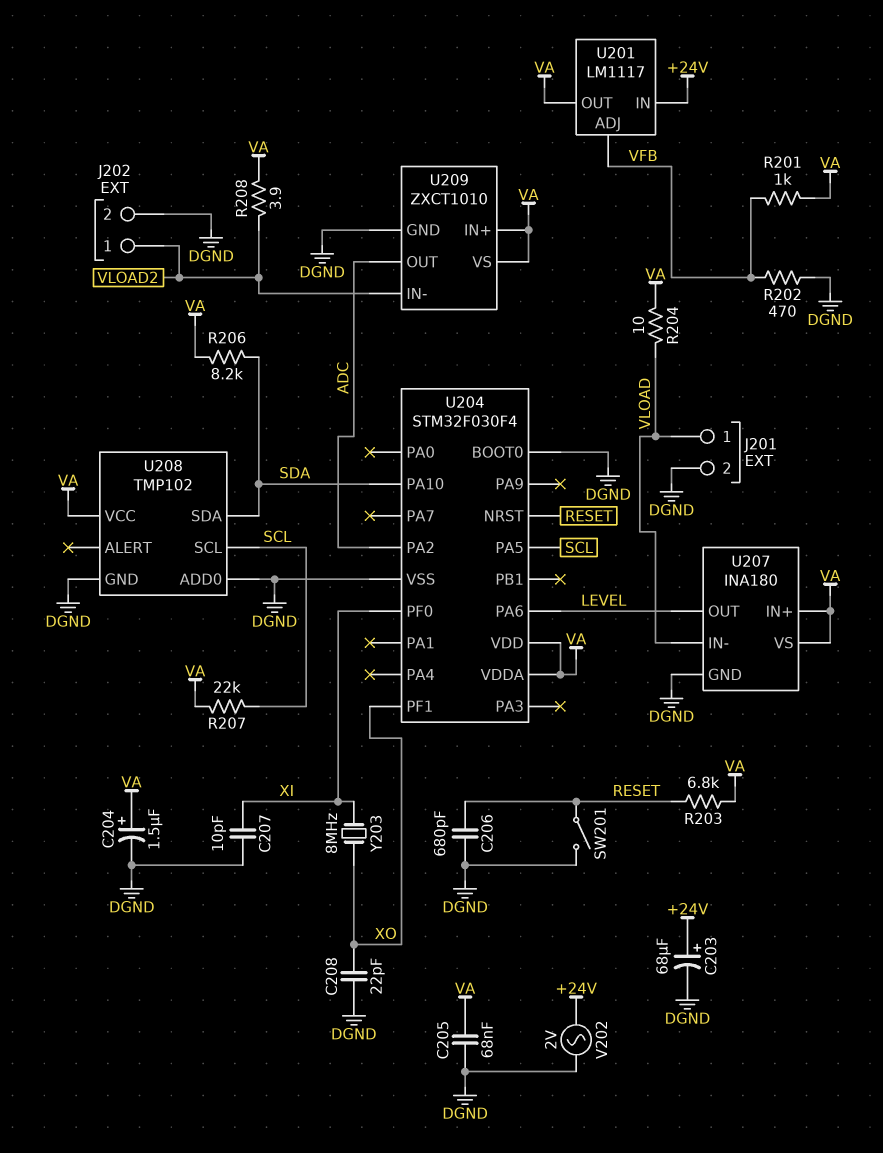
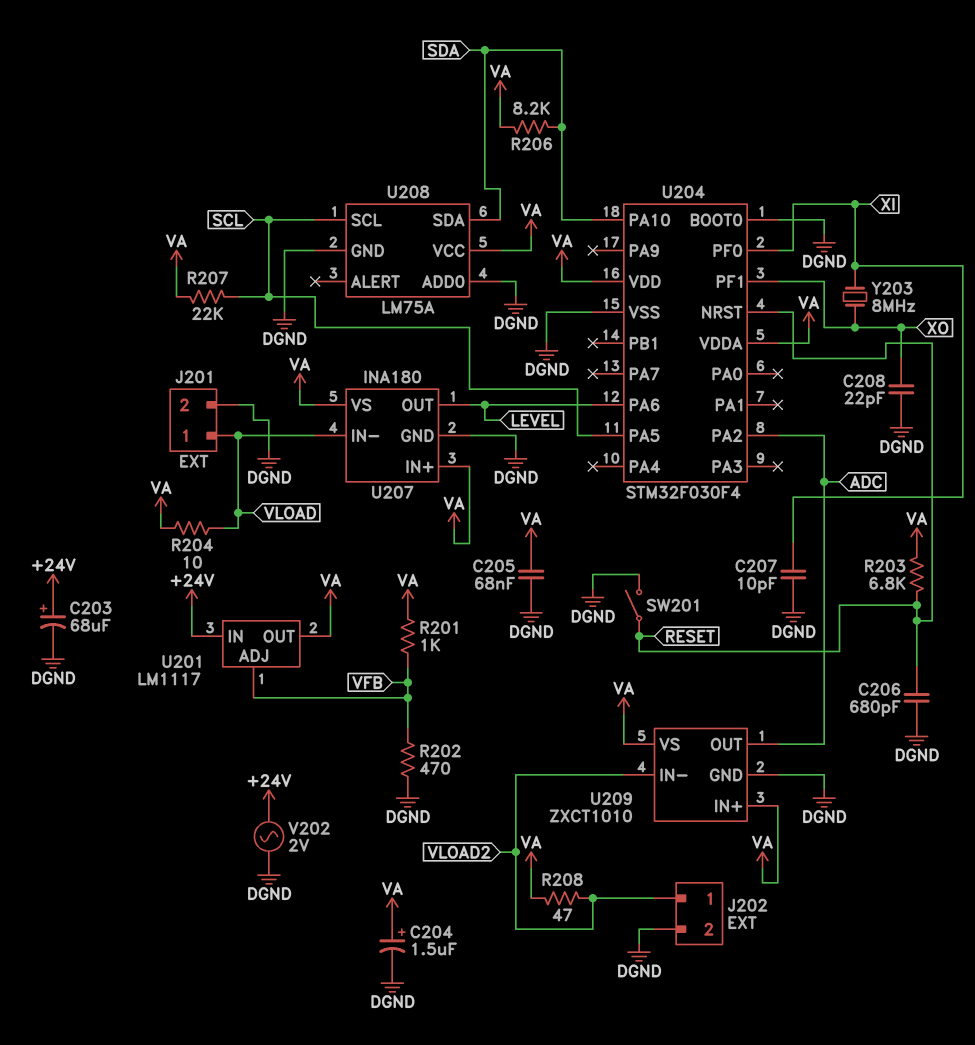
R208: 3.9 (VA, VLOAD2) -> 47 (VA, VLOAD2)
U208: TMP102 -> LM75A

